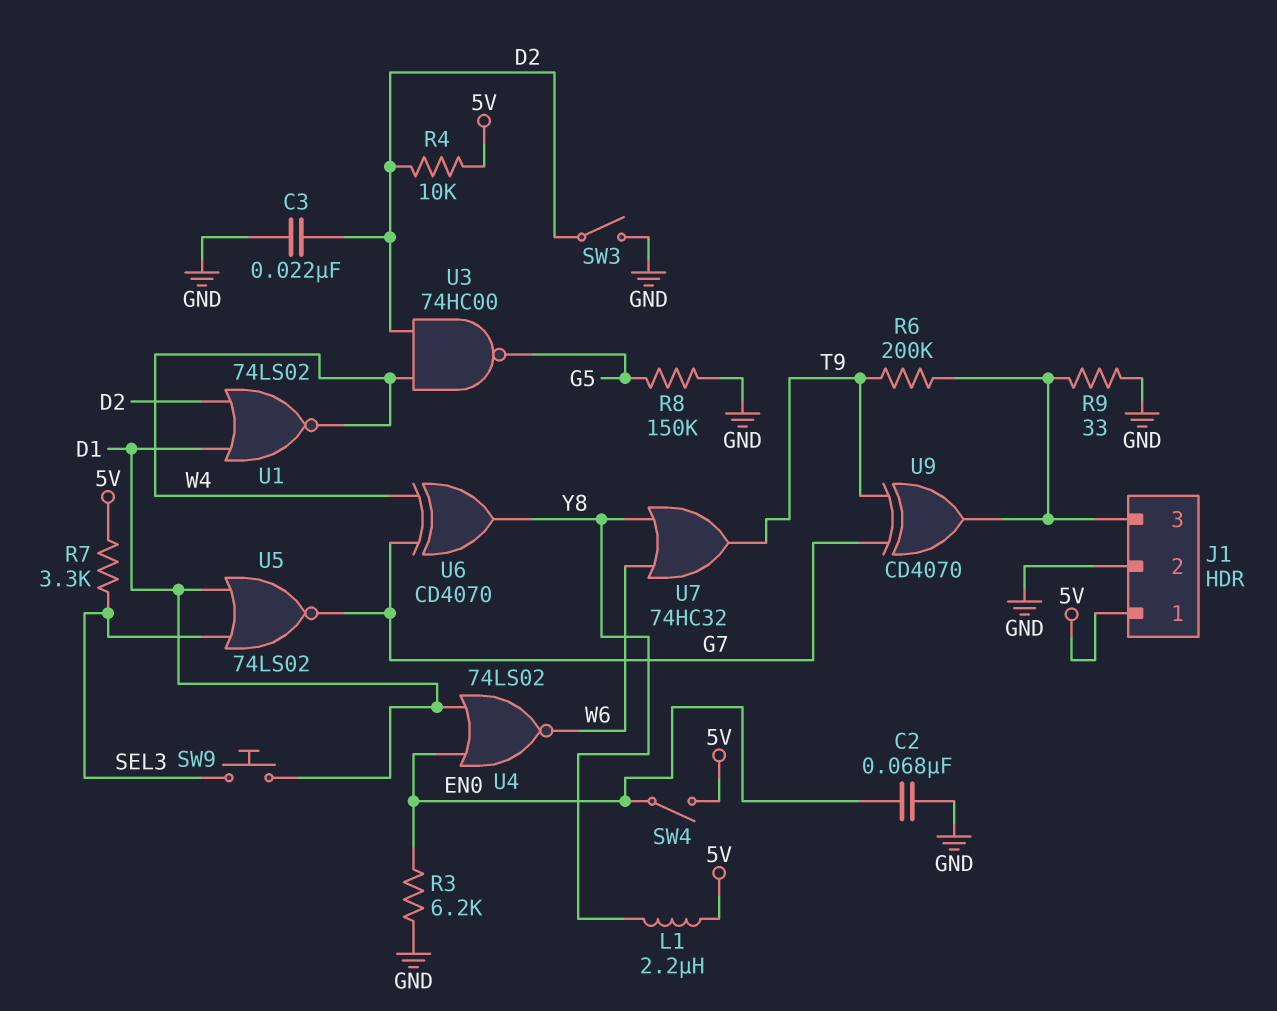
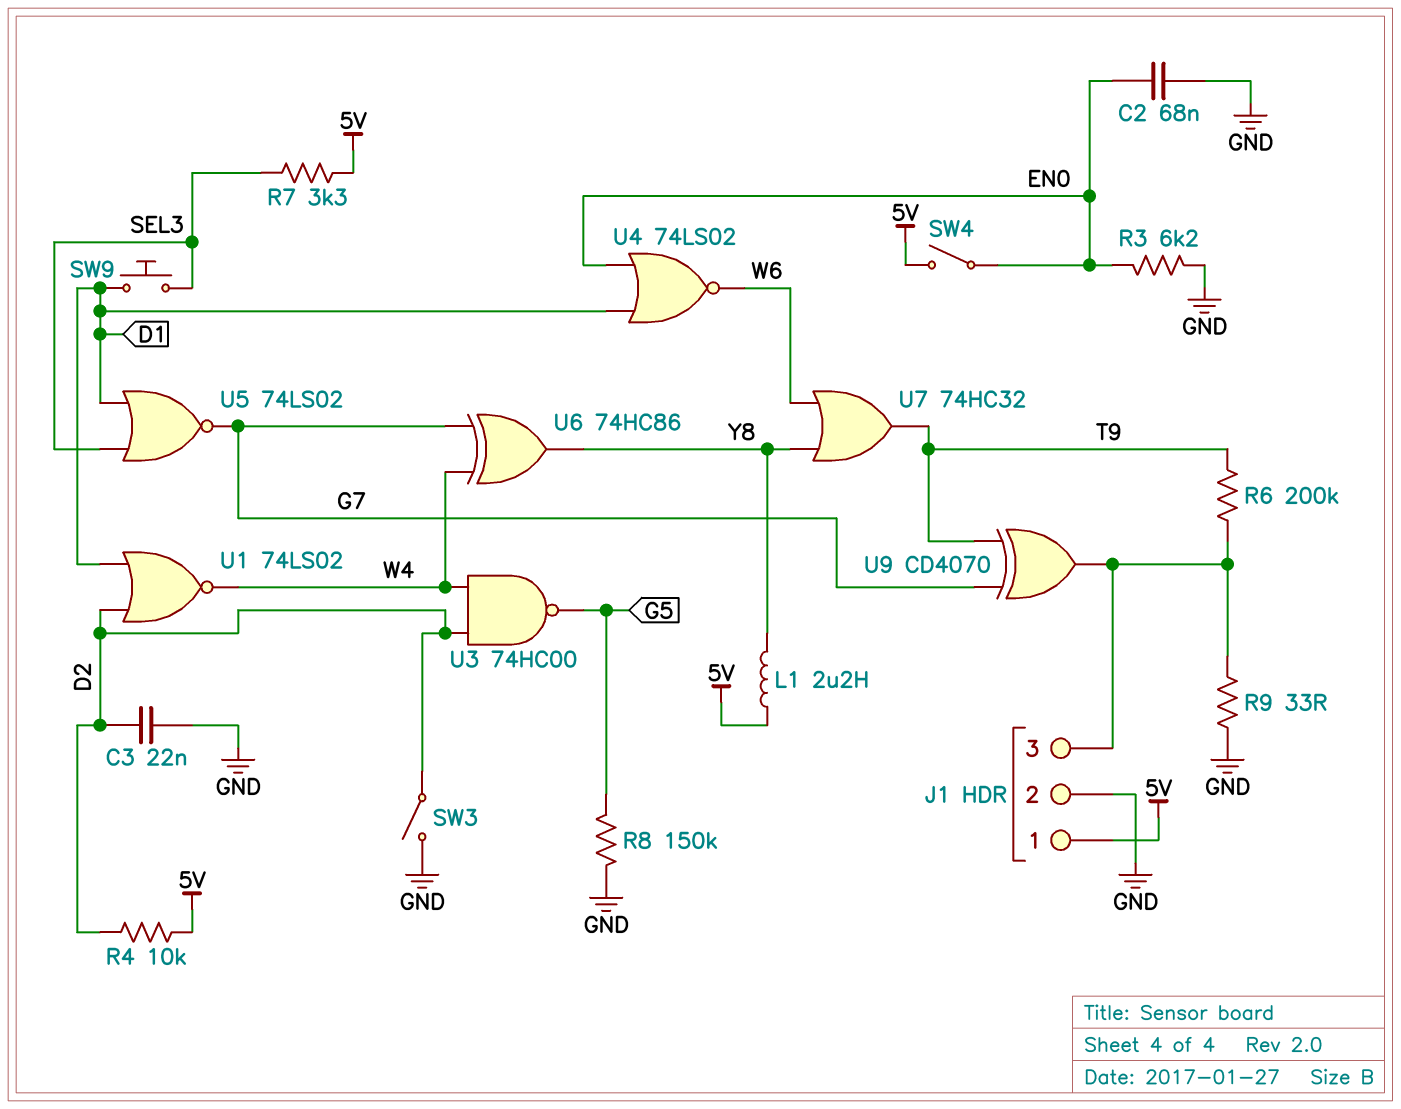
U6: XOR CD4070 (in G7, in W4, out Y8) -> XOR 74HC86 (in G7, in W4, out Y8)

